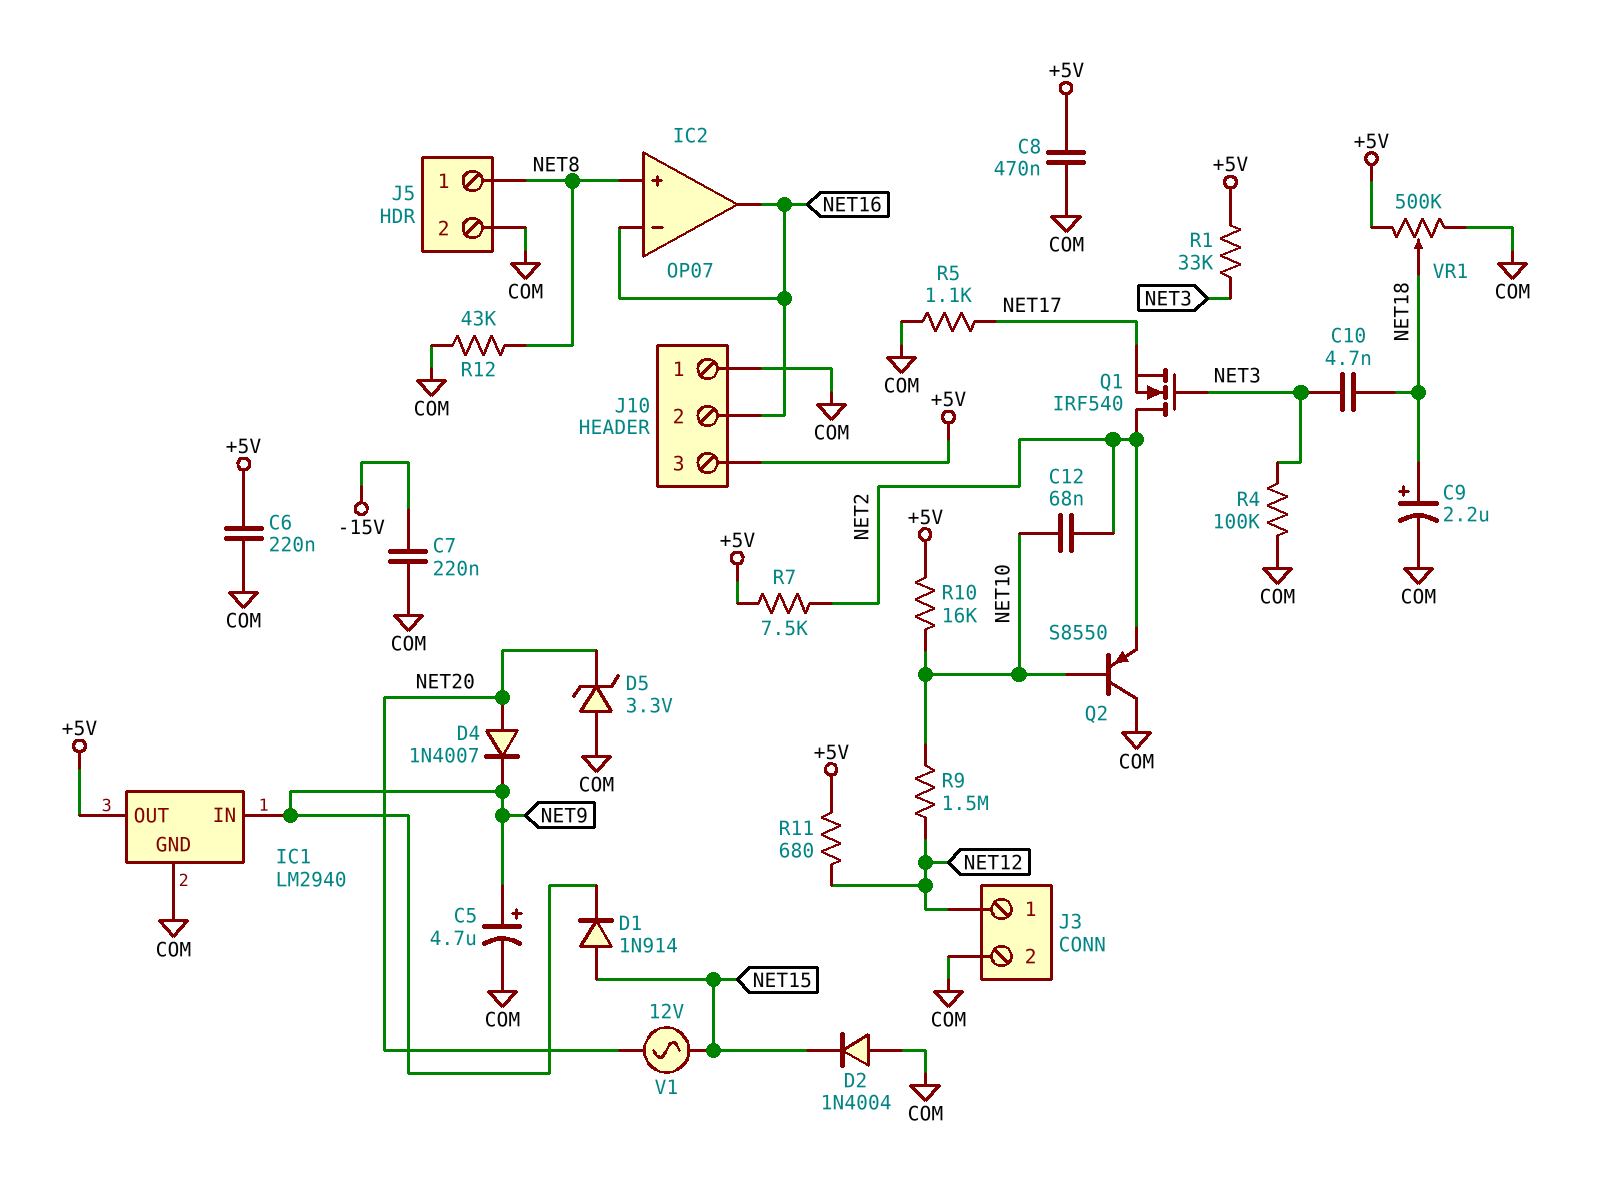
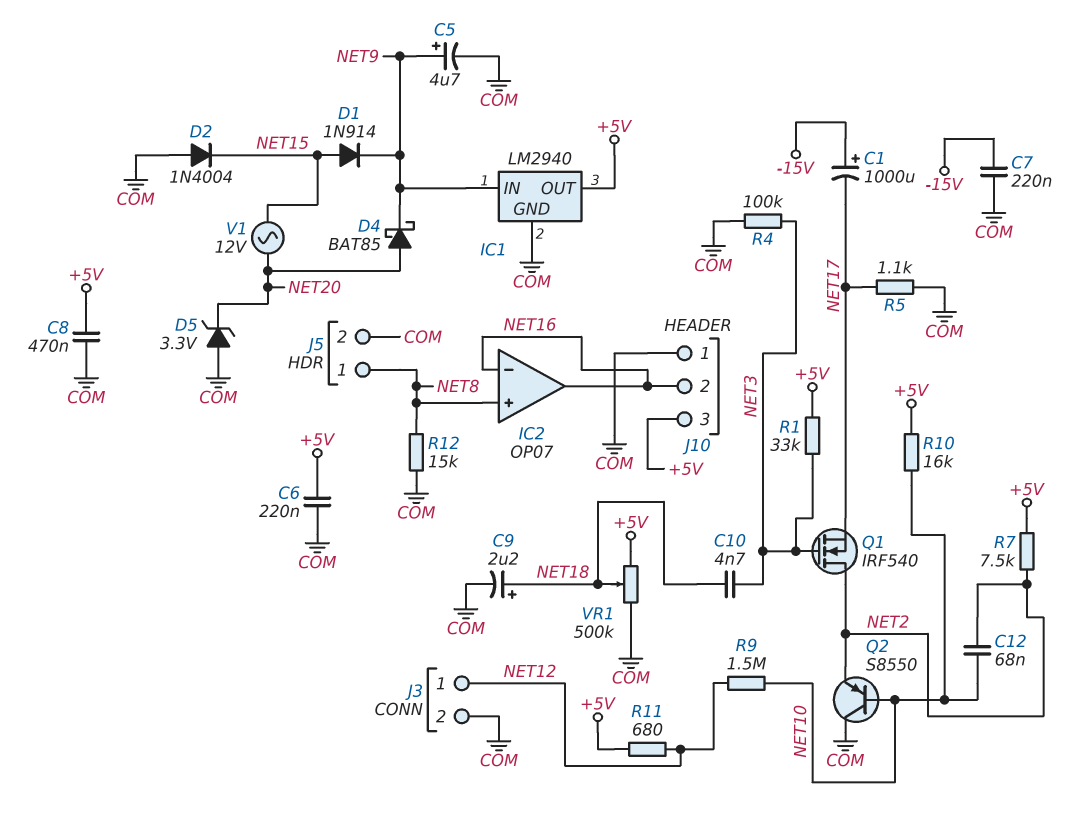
C1: none -> 1000uF (plus -15V, minus NET17)
D4: diode 1N4007 (A NET20, K NET9) -> schottky BAT85 (A NET20, K NET9)
R12: 43k (COM, NET8) -> 15k (COM, NET8)

